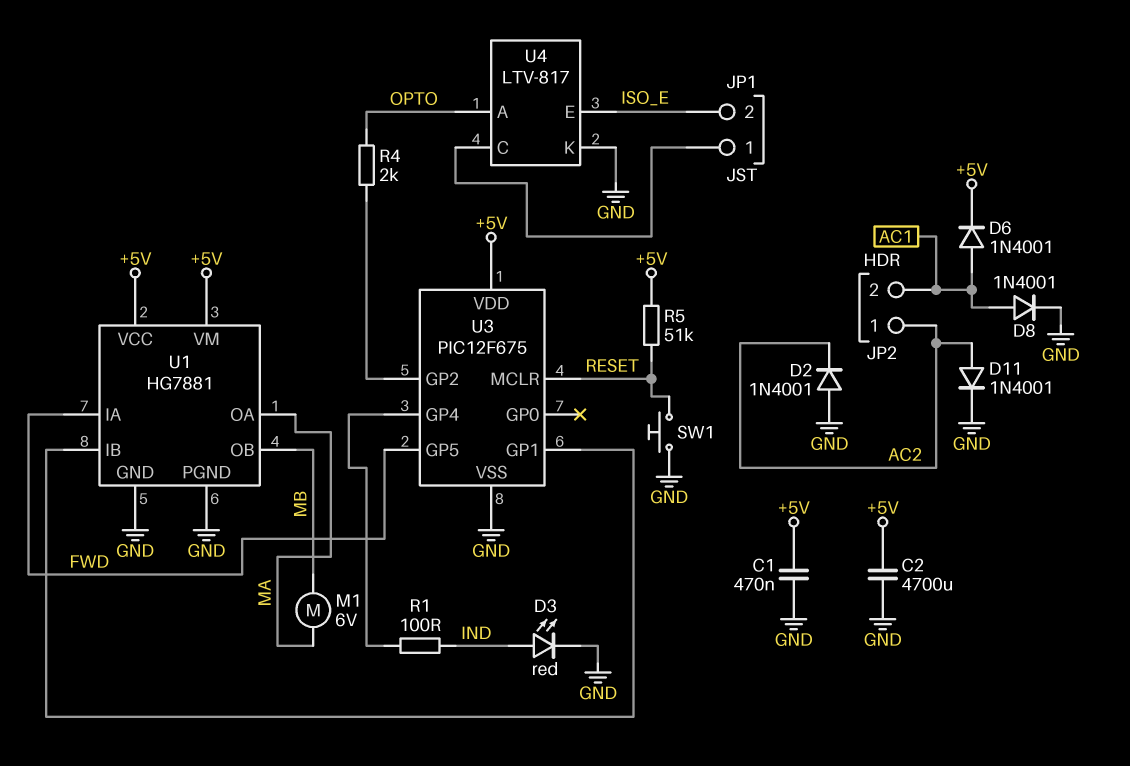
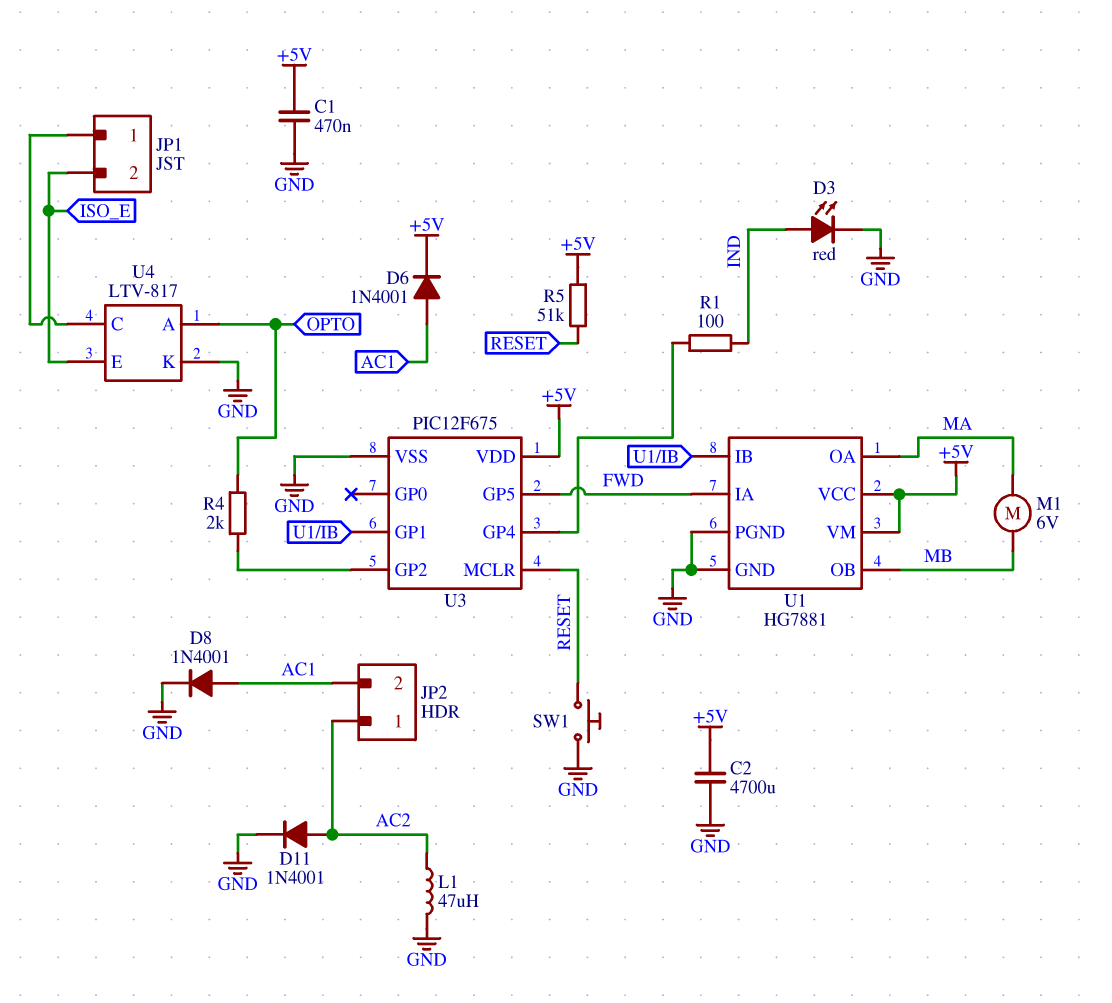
D2: diode 1N4001 (A GND, K AC2) -> none
L1: none -> 47uH (AC2, GND)

